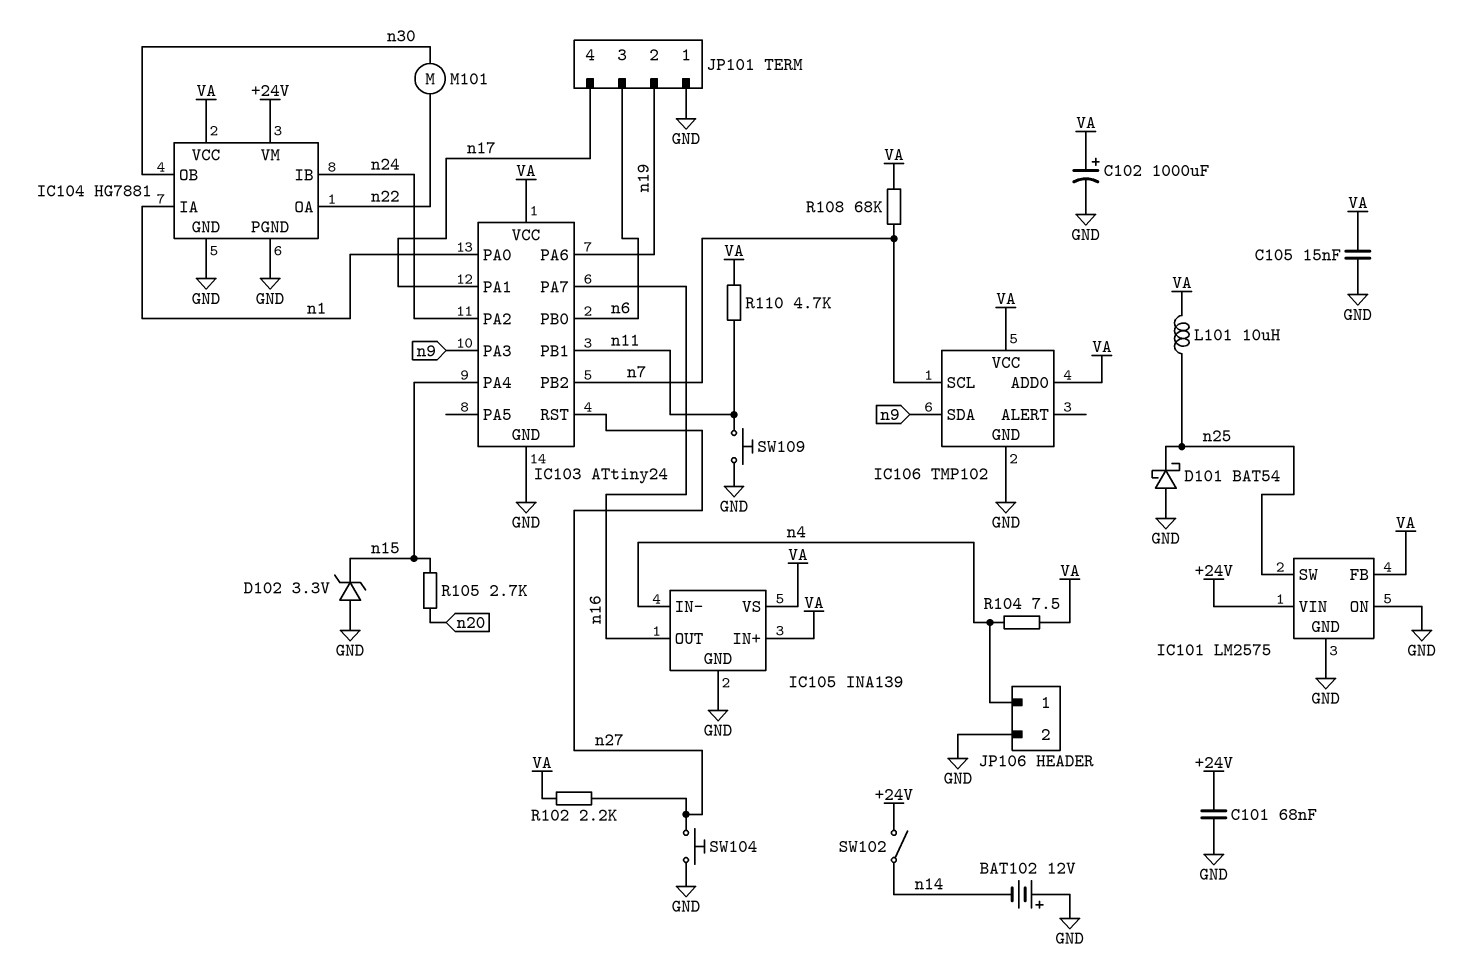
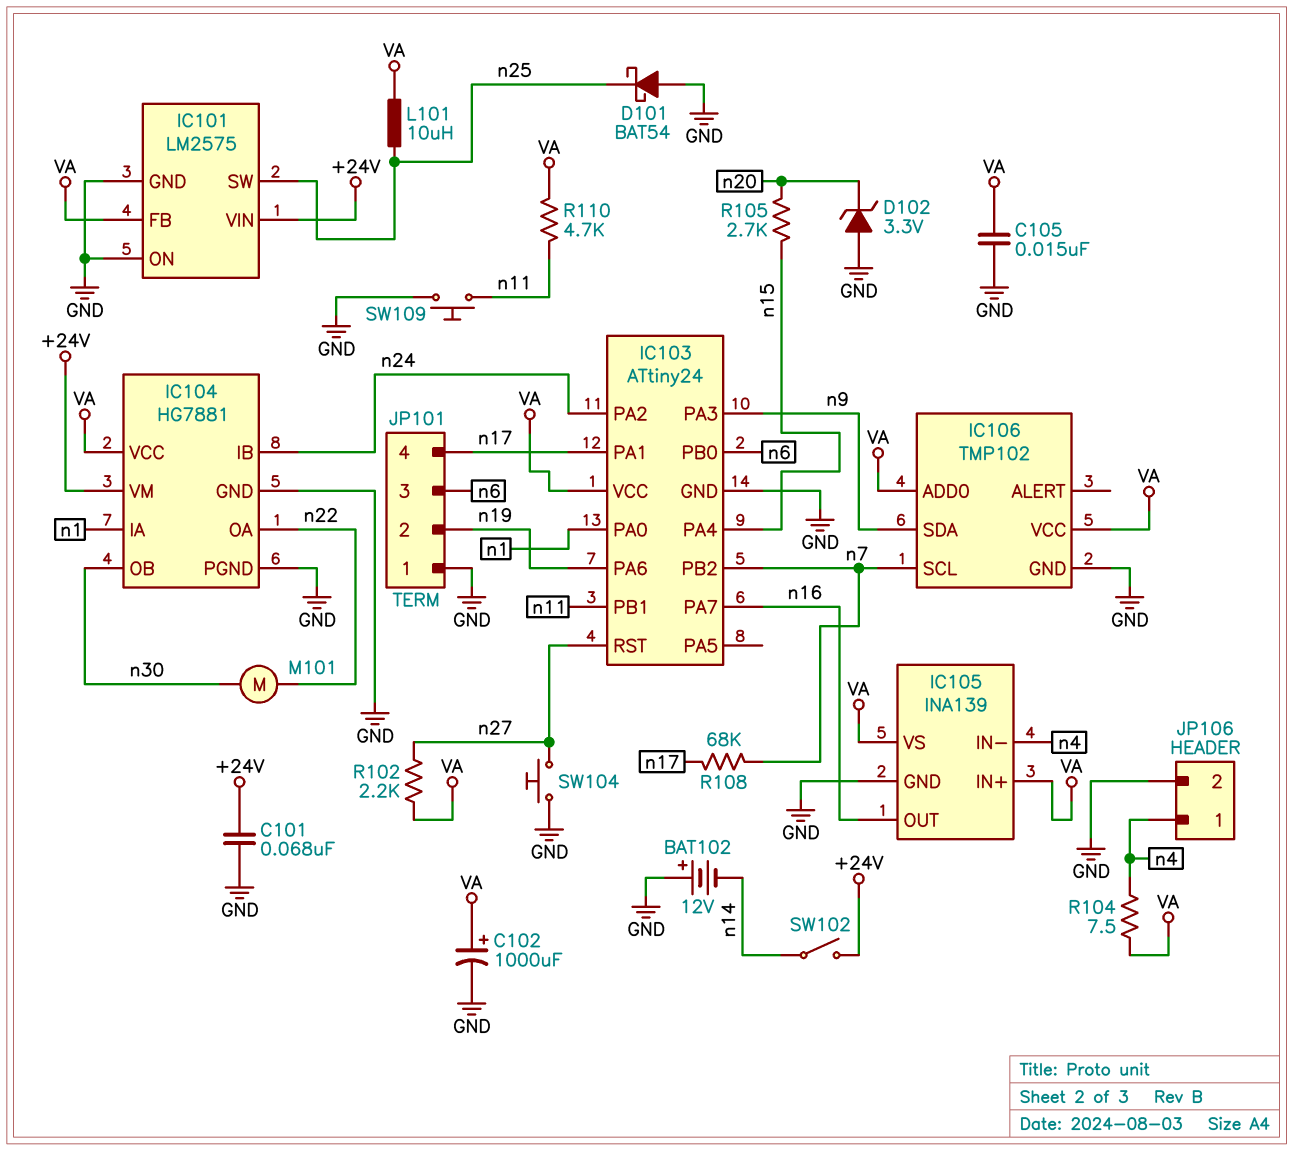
D102: zener 3.3V (A GND, K n15) -> zener 3.3V (A GND, K n20)
R108: 68k (VA, n7) -> 68k (n7, n17)

